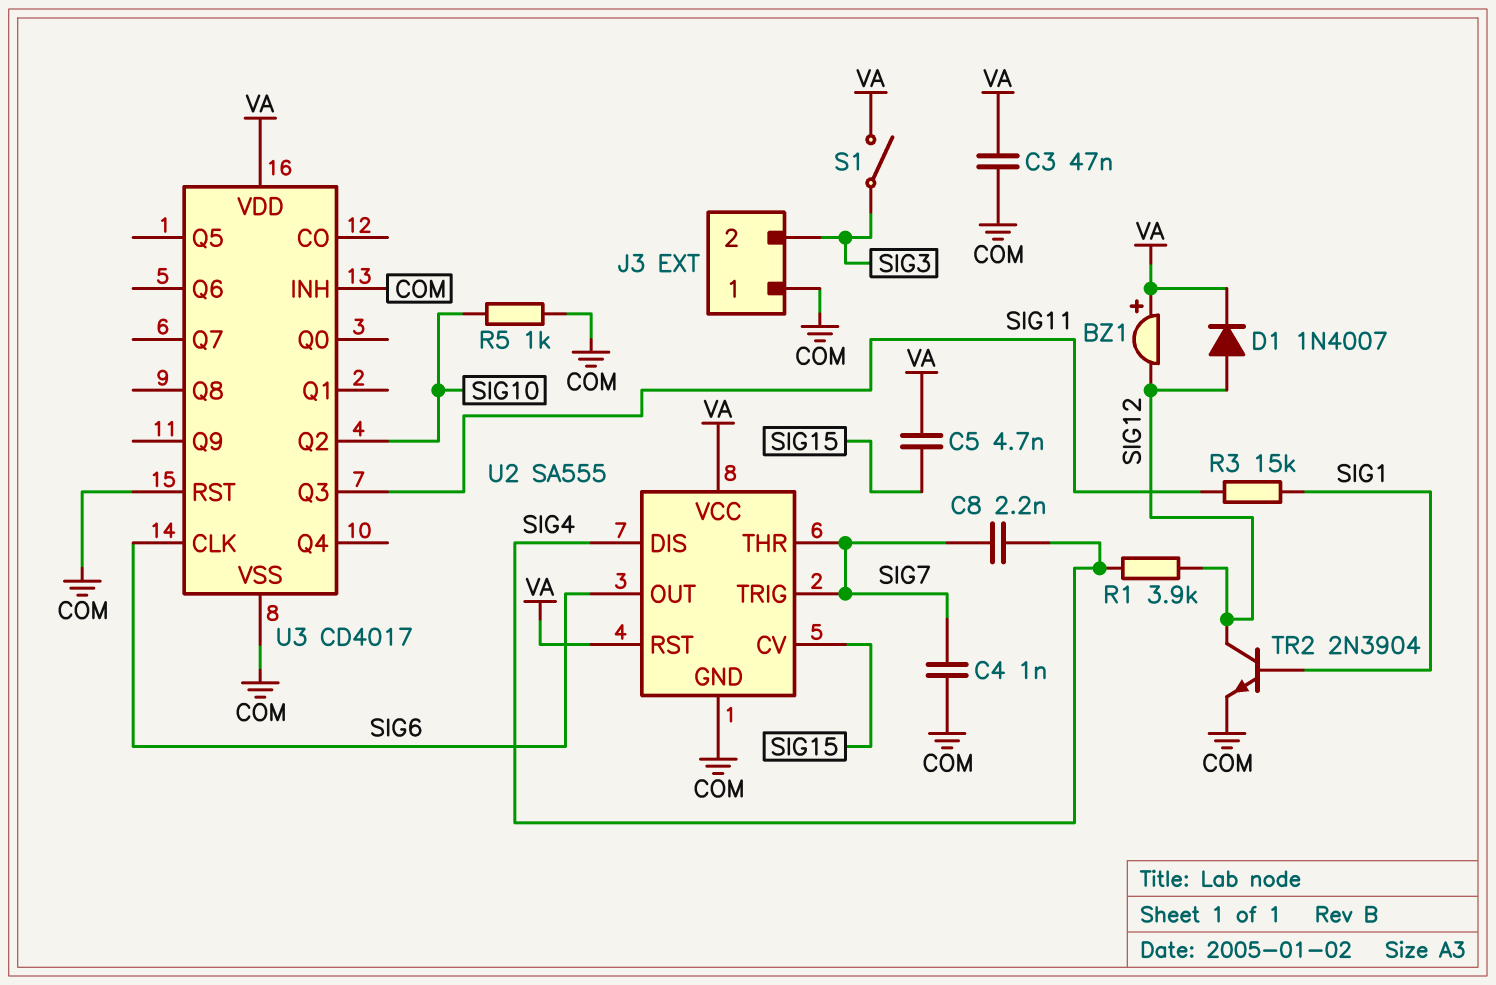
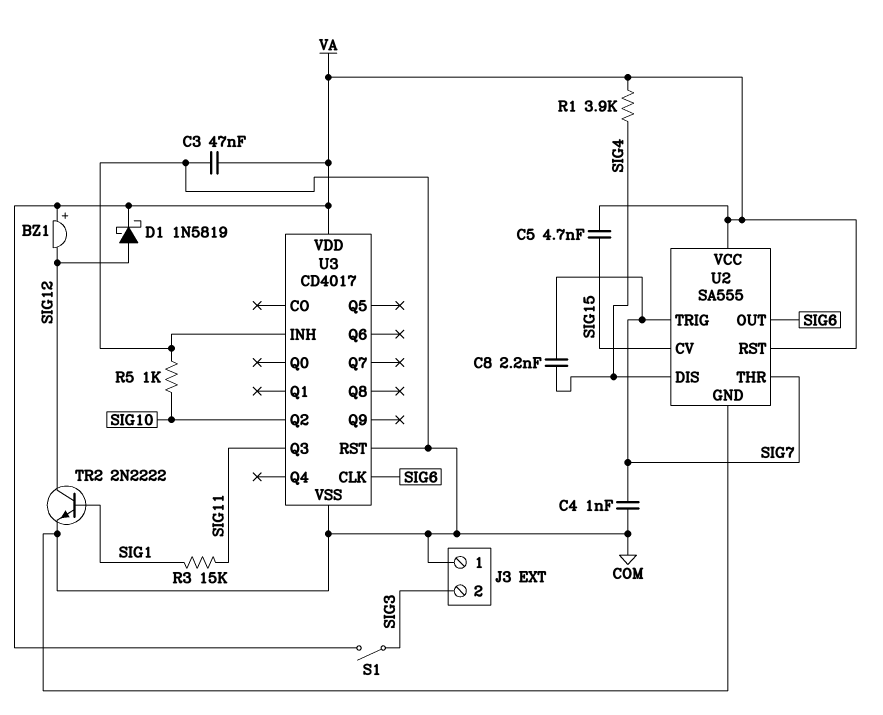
D1: diode 1N4007 (A SIG12, K VA) -> schottky 1N5819 (A SIG12, K VA)
R1: 3.9k (SIG4, SIG12) -> 3.9k (SIG4, VA)
TR2: NPN 2N3904 (B SIG1, C SIG12, E COM) -> NPN 2N2222 (B SIG1, C SIG12, E COM)

